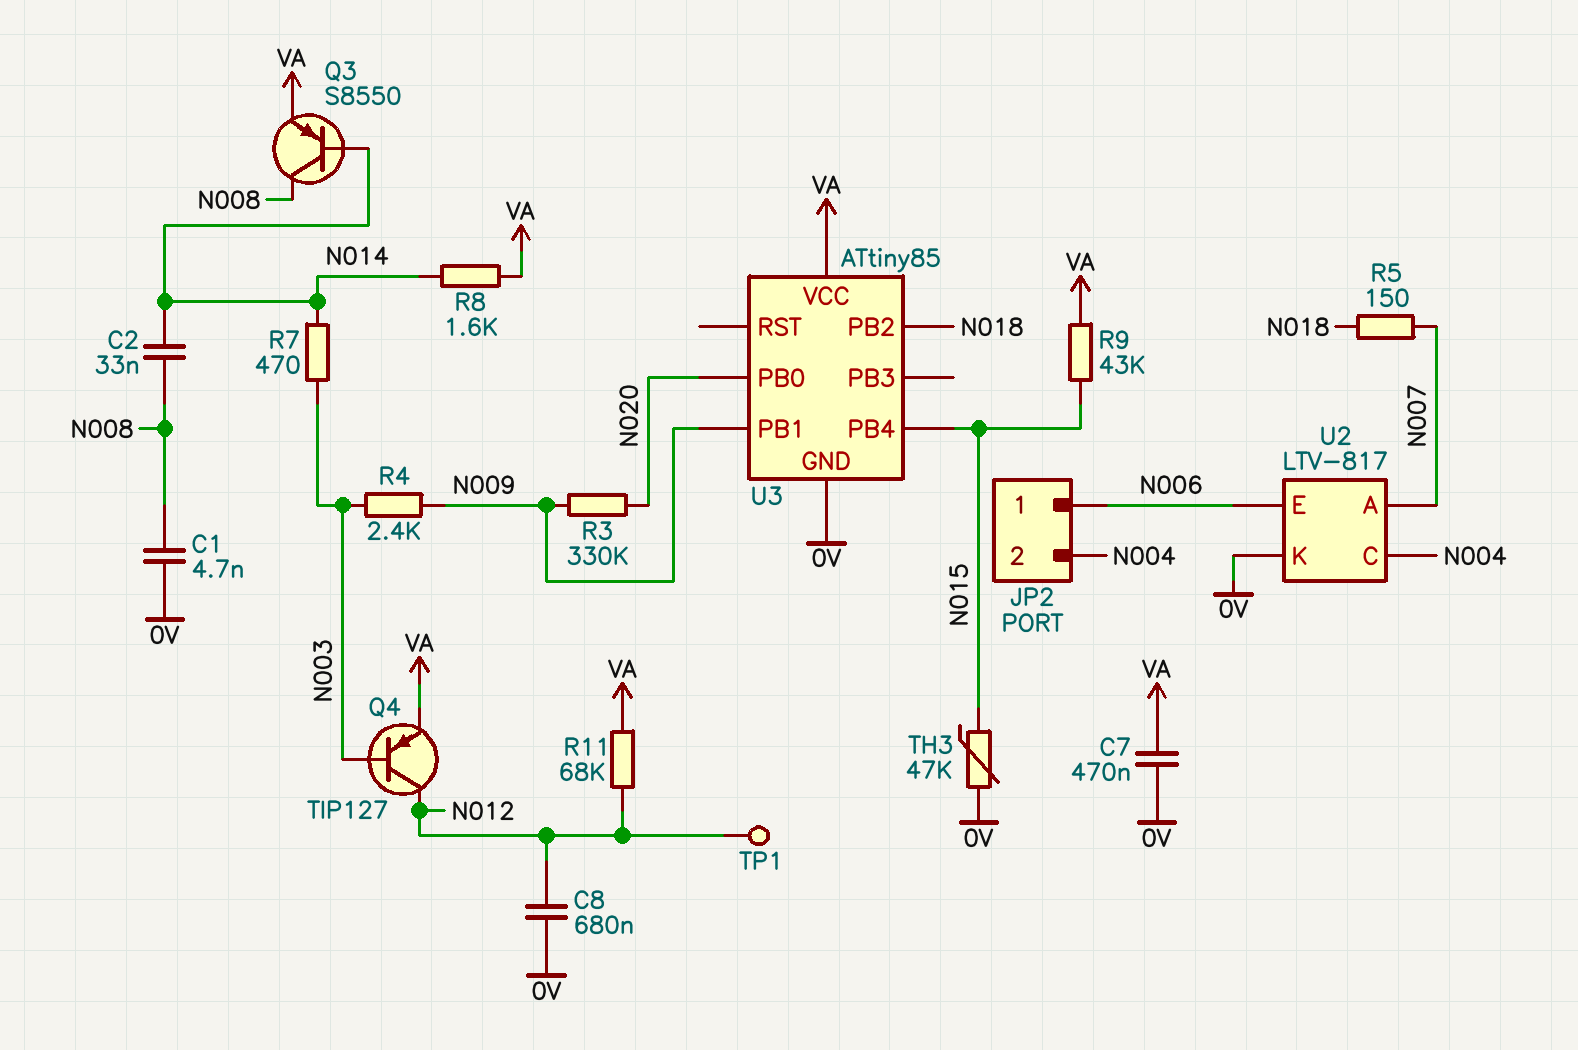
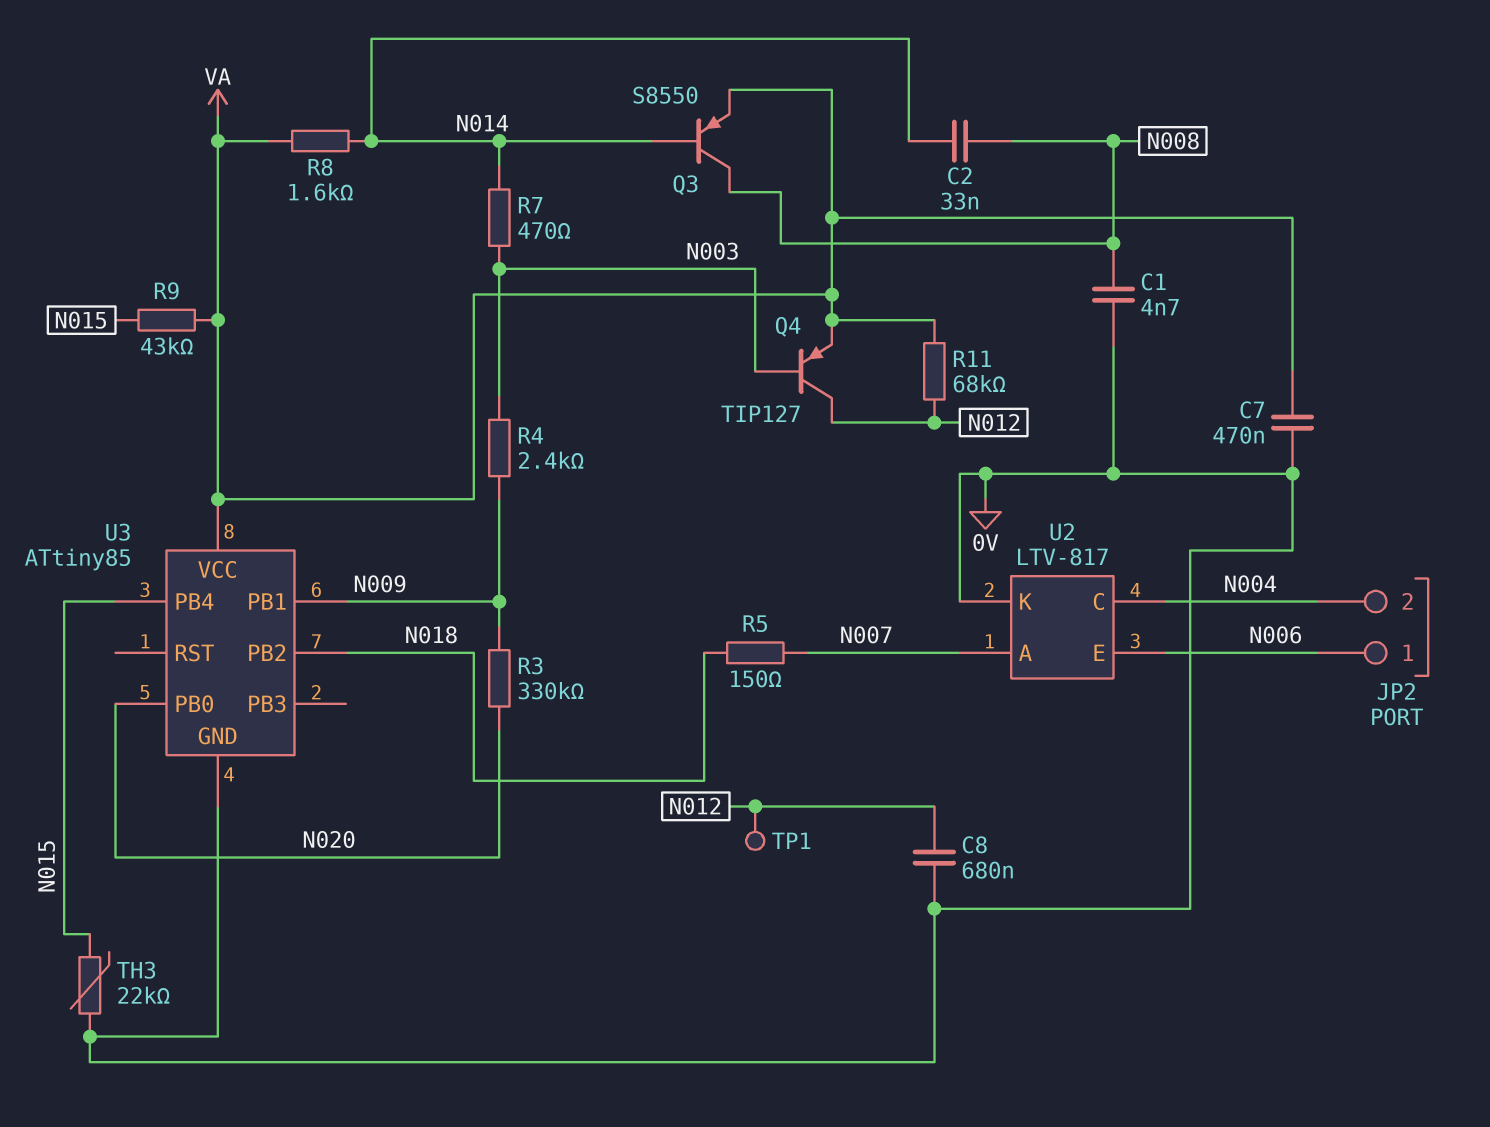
TH3: 47k (0V, N015) -> 22k (0V, N015)

